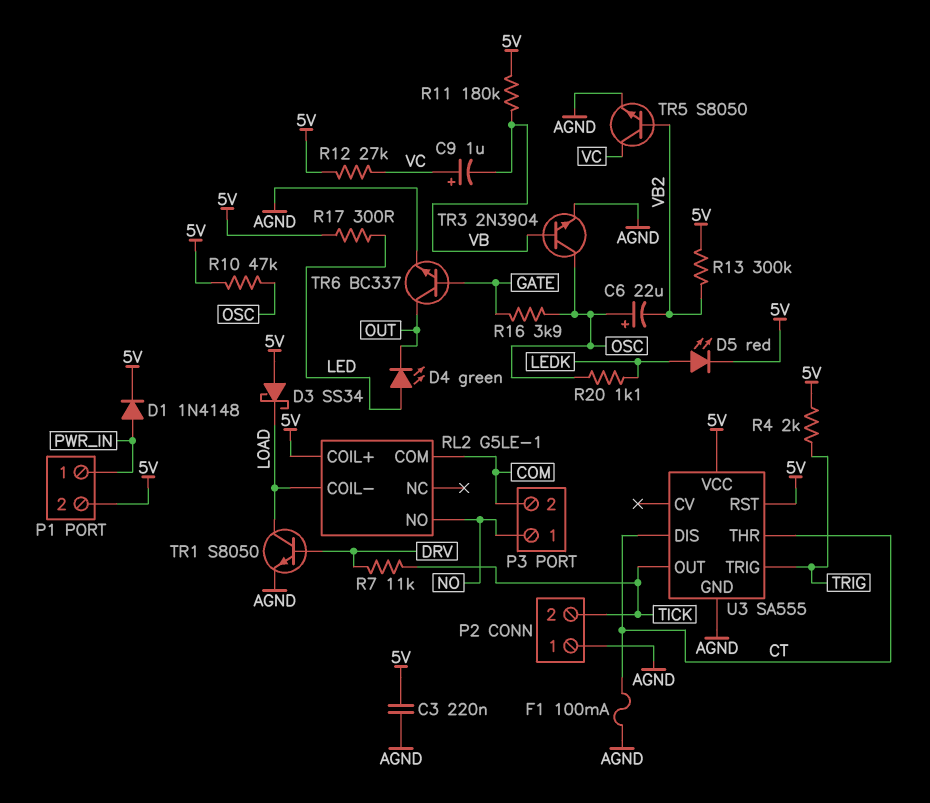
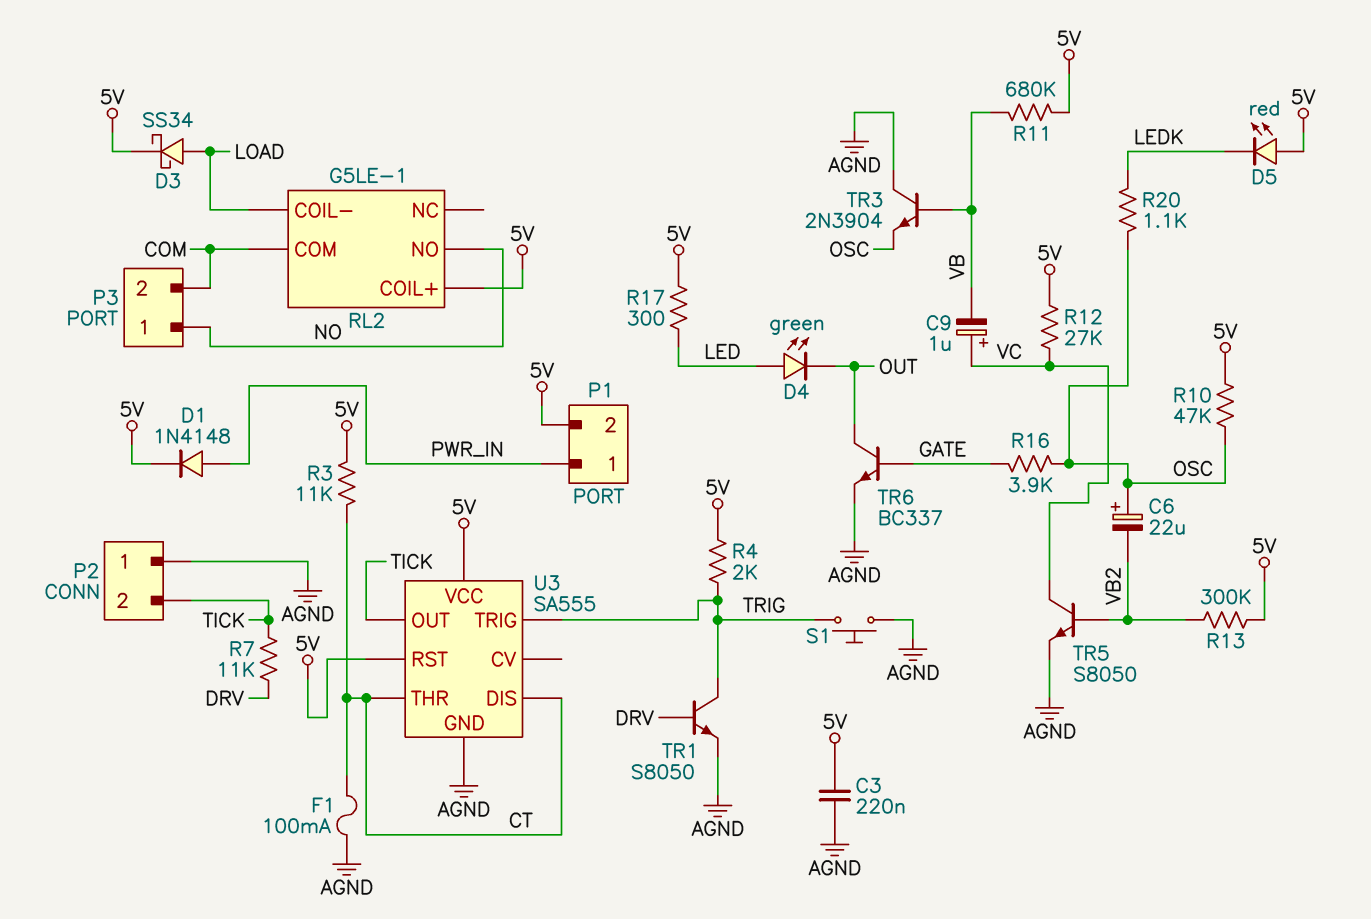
D3: schottky SS34 (A 5V, K LOAD) -> schottky SS34 (A LOAD, K 5V)
D5: LED red (A LEDK, K 5V) -> LED red (A 5V, K LEDK)
R3: none -> 11k (5V, CT)
R11: 180k (5V, VB) -> 680k (5V, VB)
S1: none -> button (AGND, TRIG)
TR1: NPN S8050 (B DRV, C LOAD, E AGND) -> NPN S8050 (B DRV, C TRIG, E AGND)
TR3: NPN 2N3904 (B VB, C OSC, E AGND) -> NPN 2N3904 (B VB, C AGND, E OSC)

